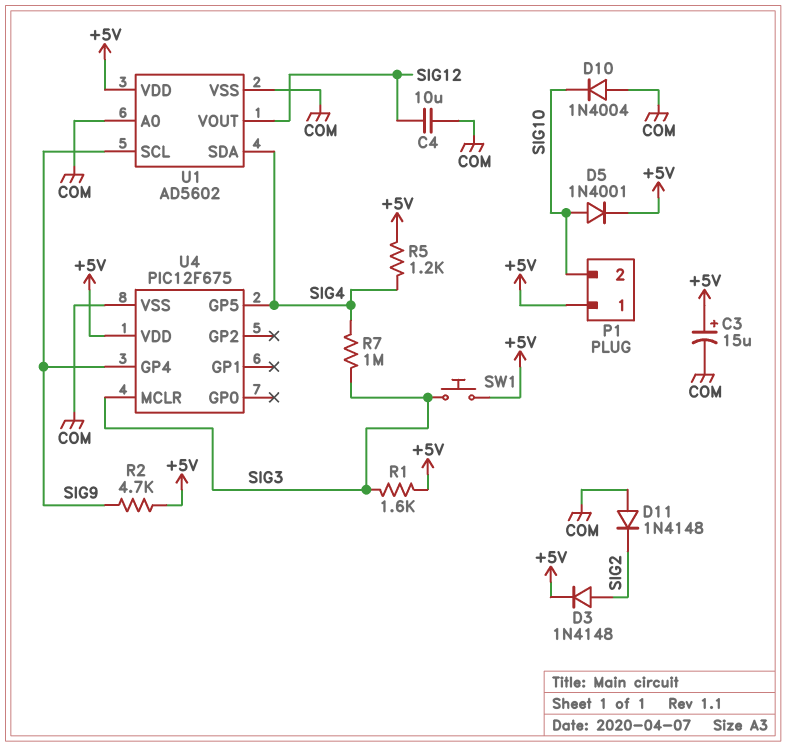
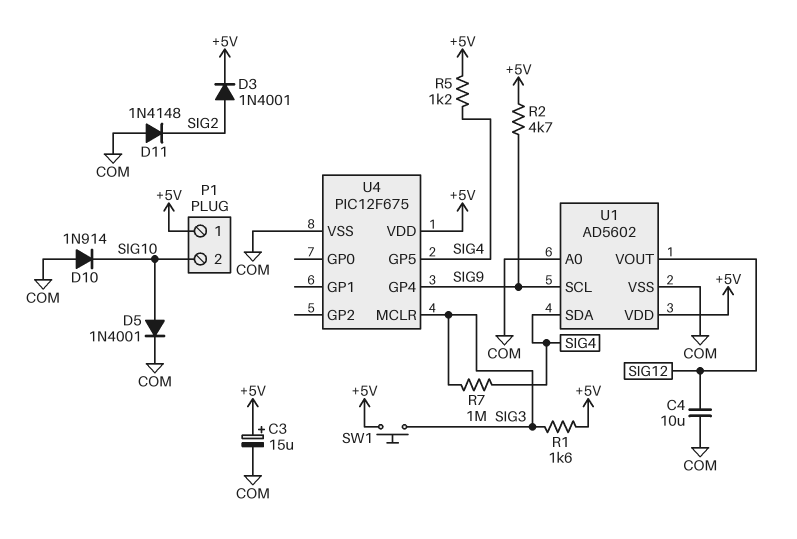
D3: diode 1N4148 (A SIG2, K +5V) -> diode 1N4001 (A SIG2, K +5V)
D5: diode 1N4001 (A SIG10, K +5V) -> diode 1N4001 (A SIG10, K COM)
D10: diode 1N4004 (A COM, K SIG10) -> diode 1N914 (A COM, K SIG10)

